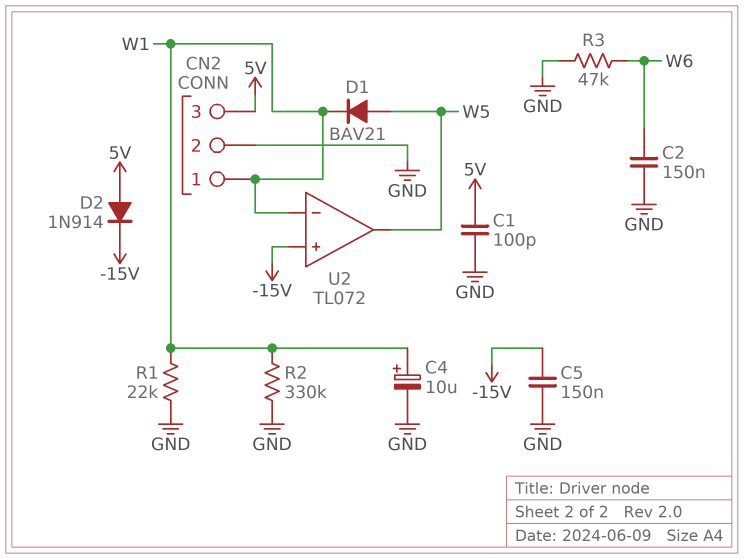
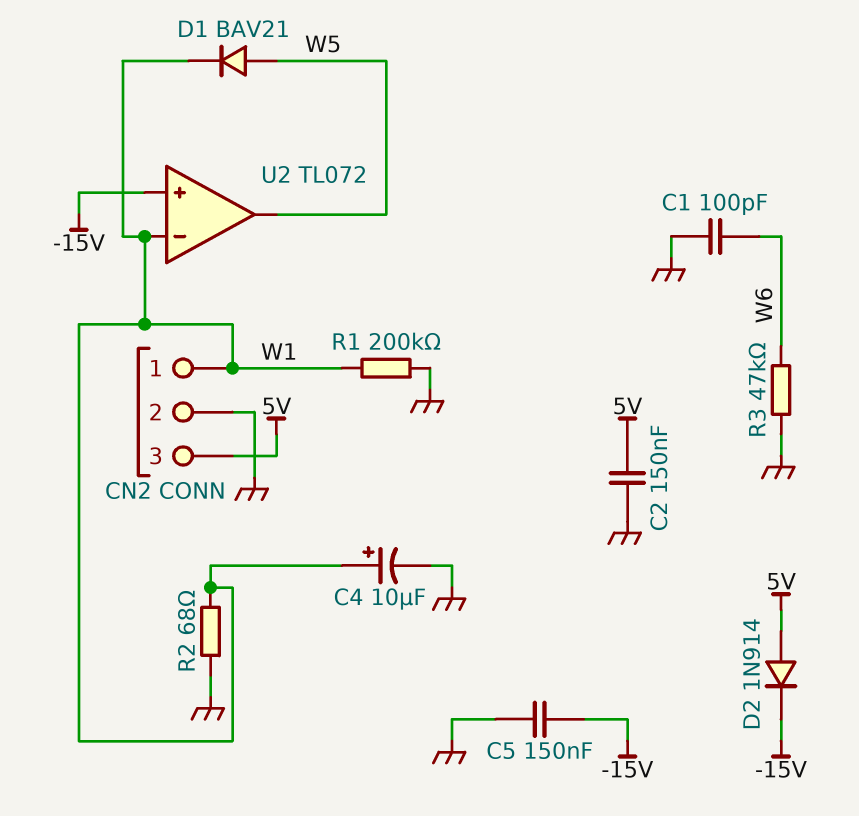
C1: 100pF (5V, GND) -> 100pF (GND, W6)
C2: 150nF (GND, W6) -> 150nF (5V, GND)
R1: 22k (GND, W1) -> 200k (GND, W1)
R2: 330k (GND, W1) -> 68 (GND, W1)

